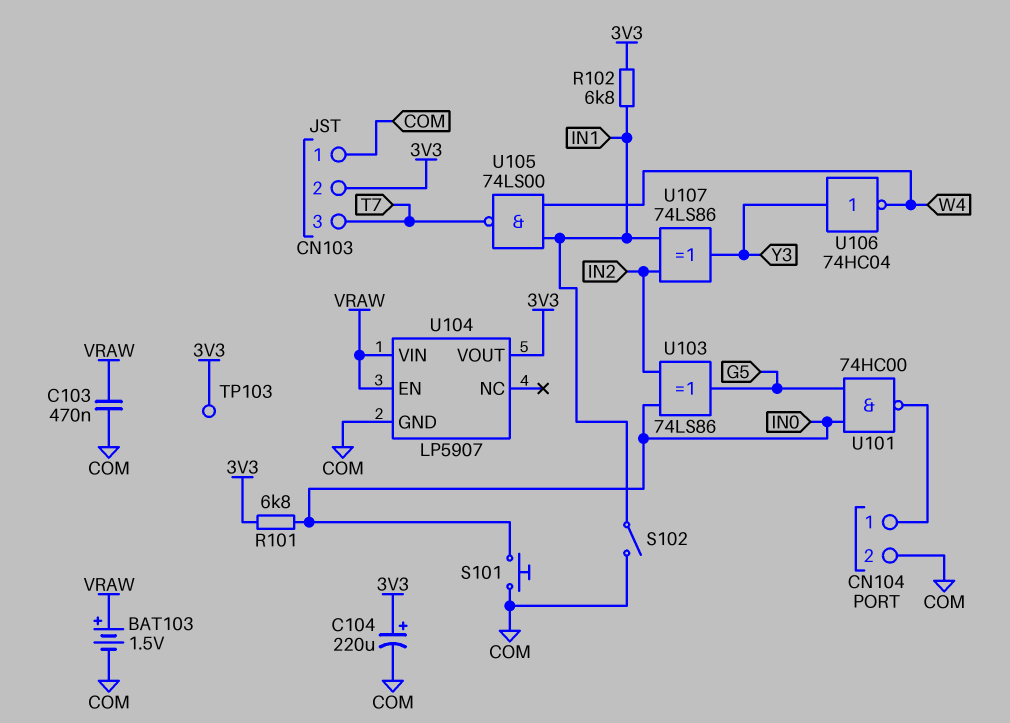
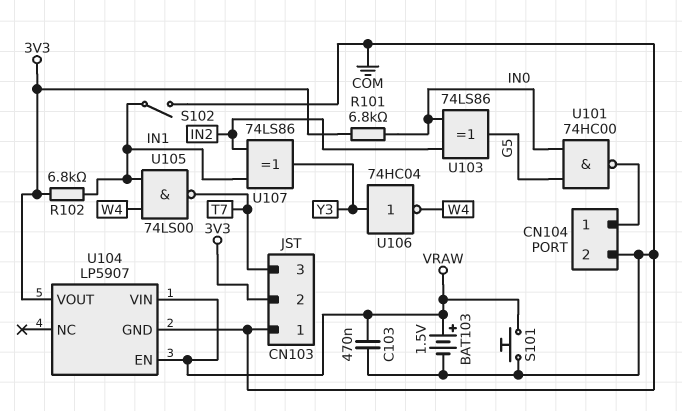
C104: 220uF (plus 3V3, minus COM) -> none
S101: button (COM, IN0) -> button (COM, VRAW)
TP103: test point (3V3) -> none

